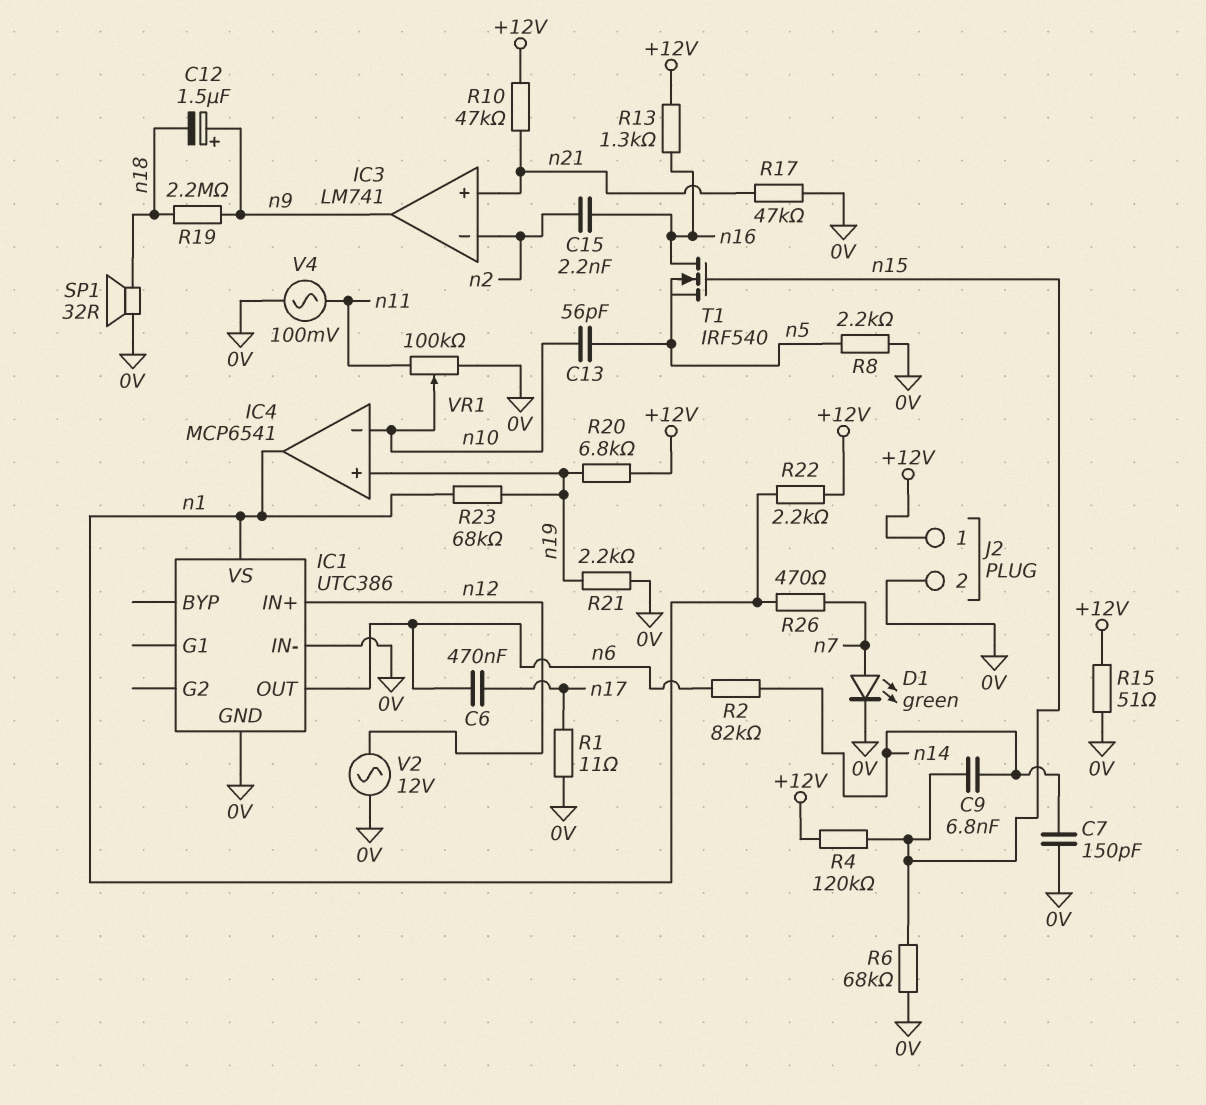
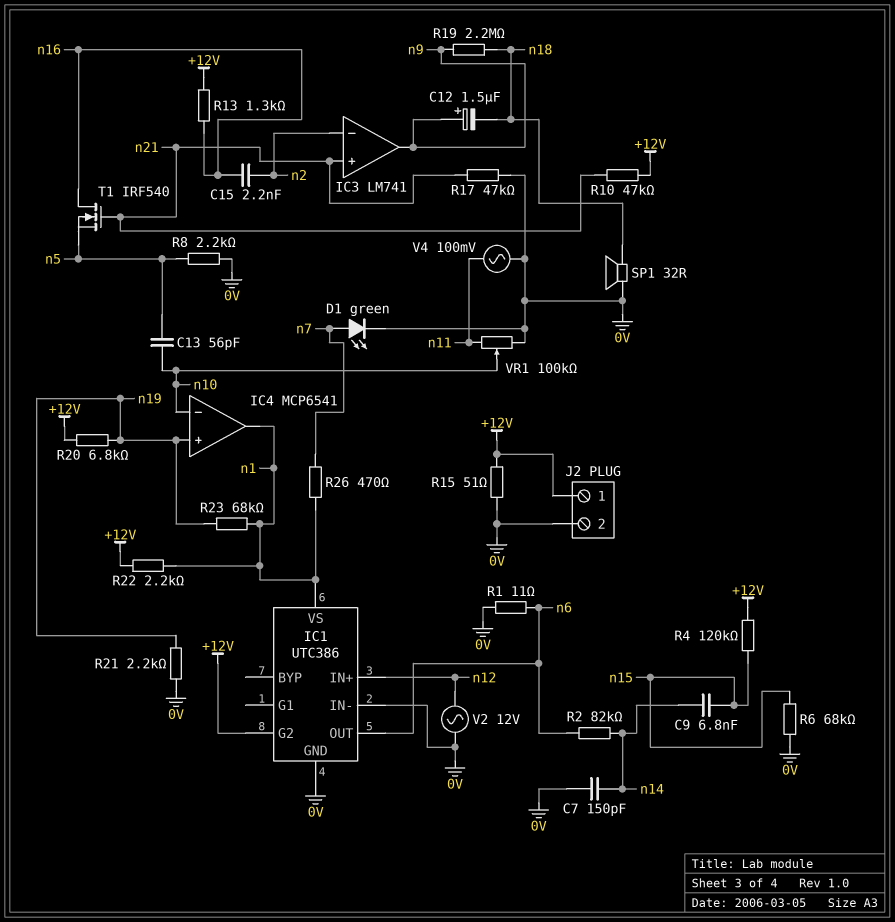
C6: 470nF (n6, n17) -> none
IC1 pin G2: none -> +12V
R1: 11 (0V, n17) -> 11 (0V, n6)
T1: NMOS IRF540 (G n15, D n16, S n5) -> NMOS IRF540 (G n21, D n16, S n5)

